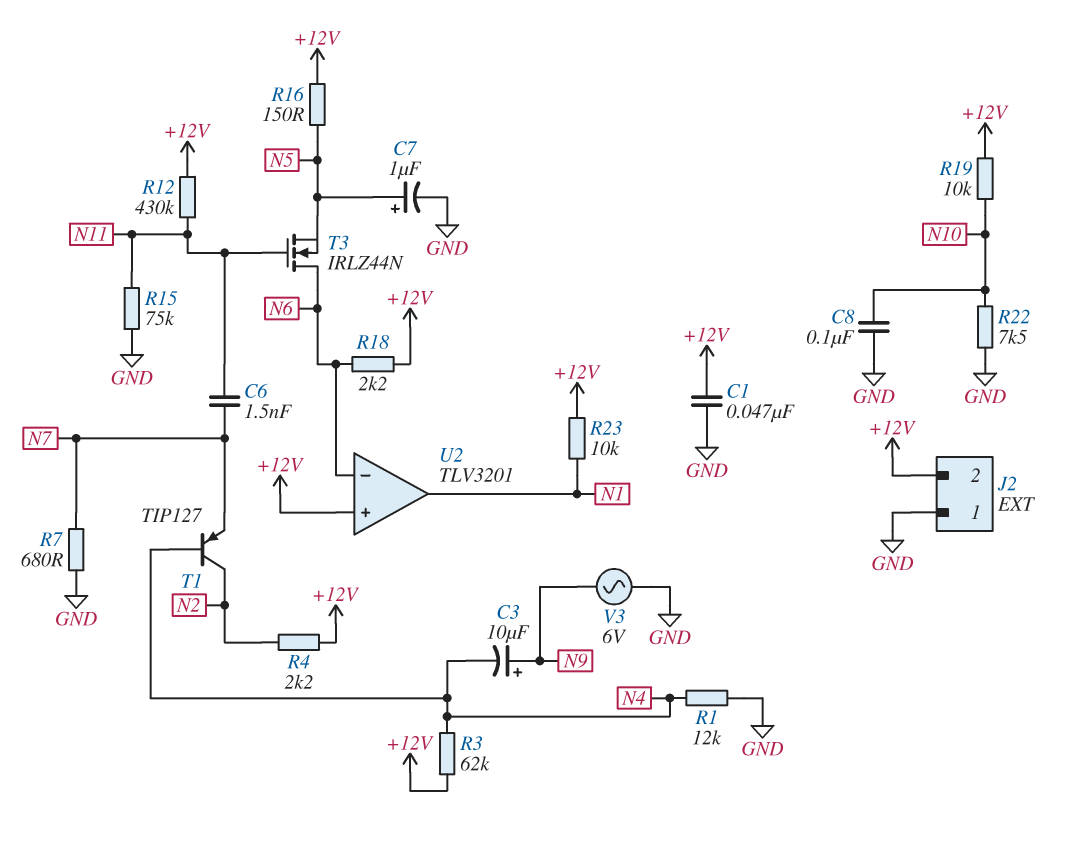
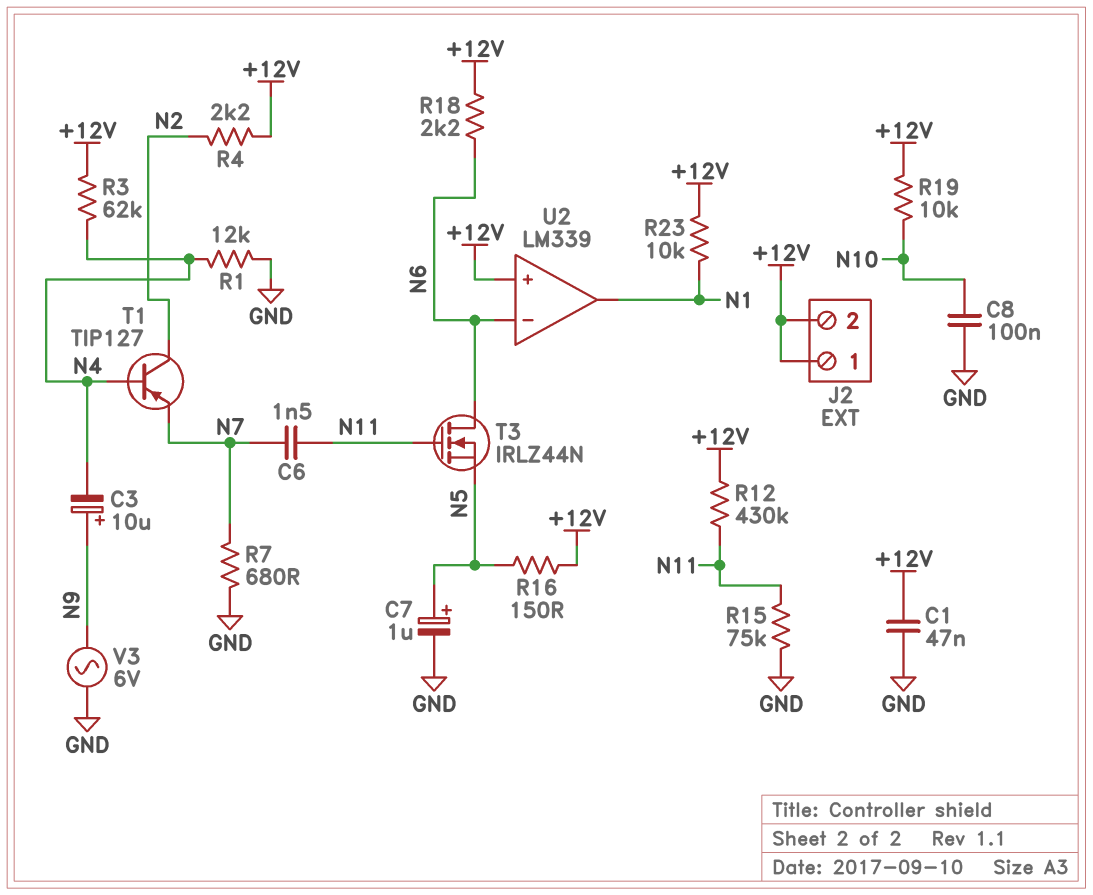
J2 pin 1: GND -> +12V
R22: 7.5k (GND, N10) -> none
U2: TLV3201 -> LM339

